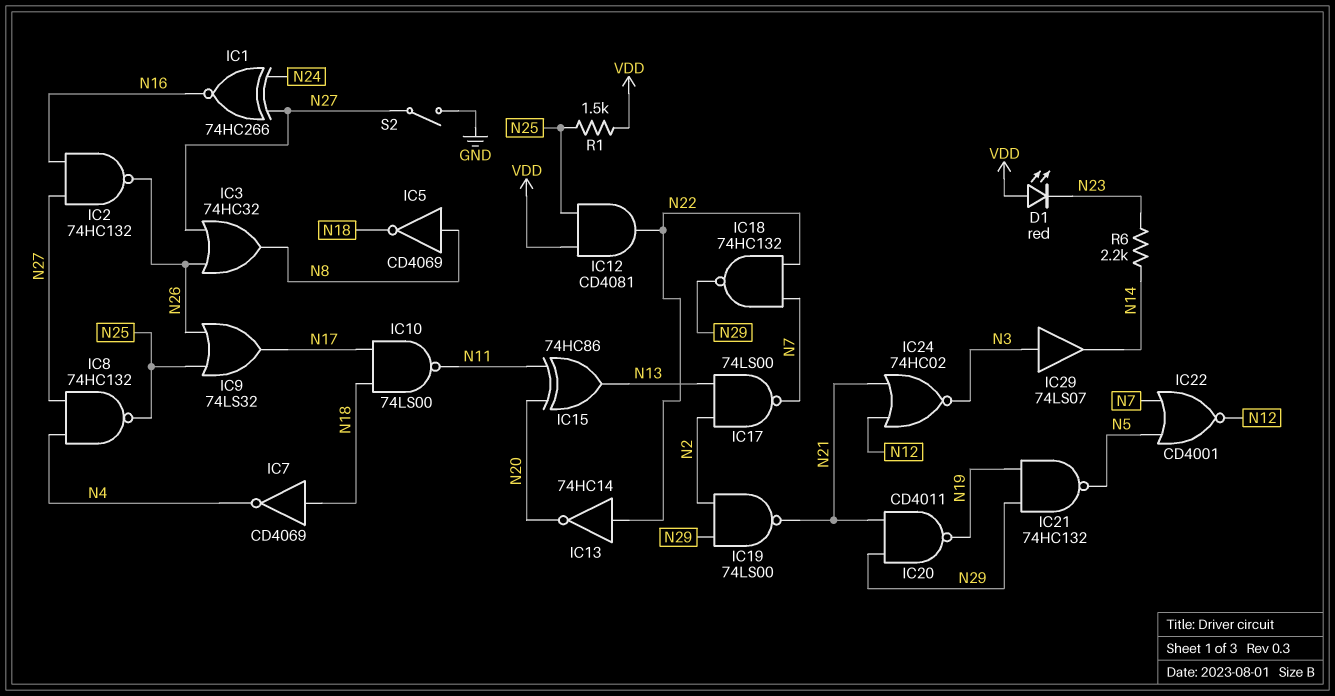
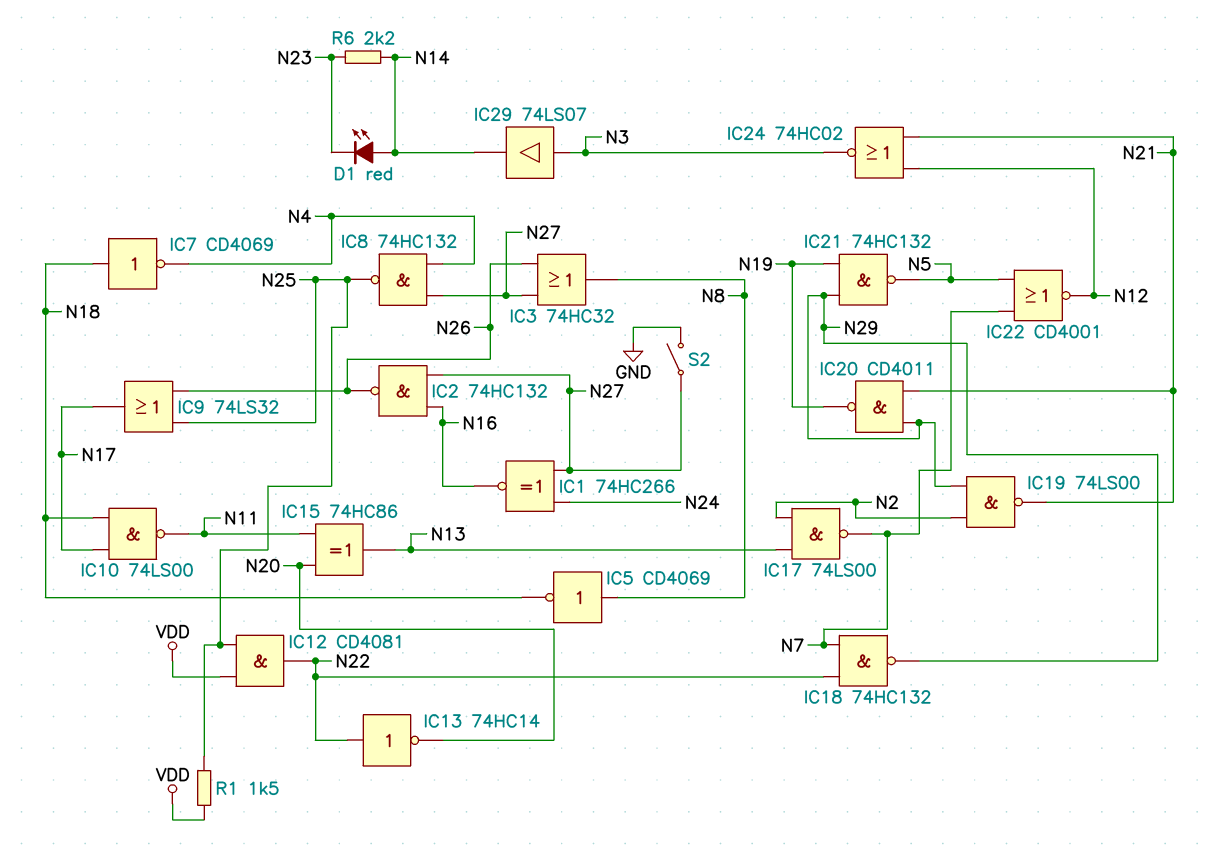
D1: LED red (A VDD, K N23) -> LED red (A N14, K N23)

